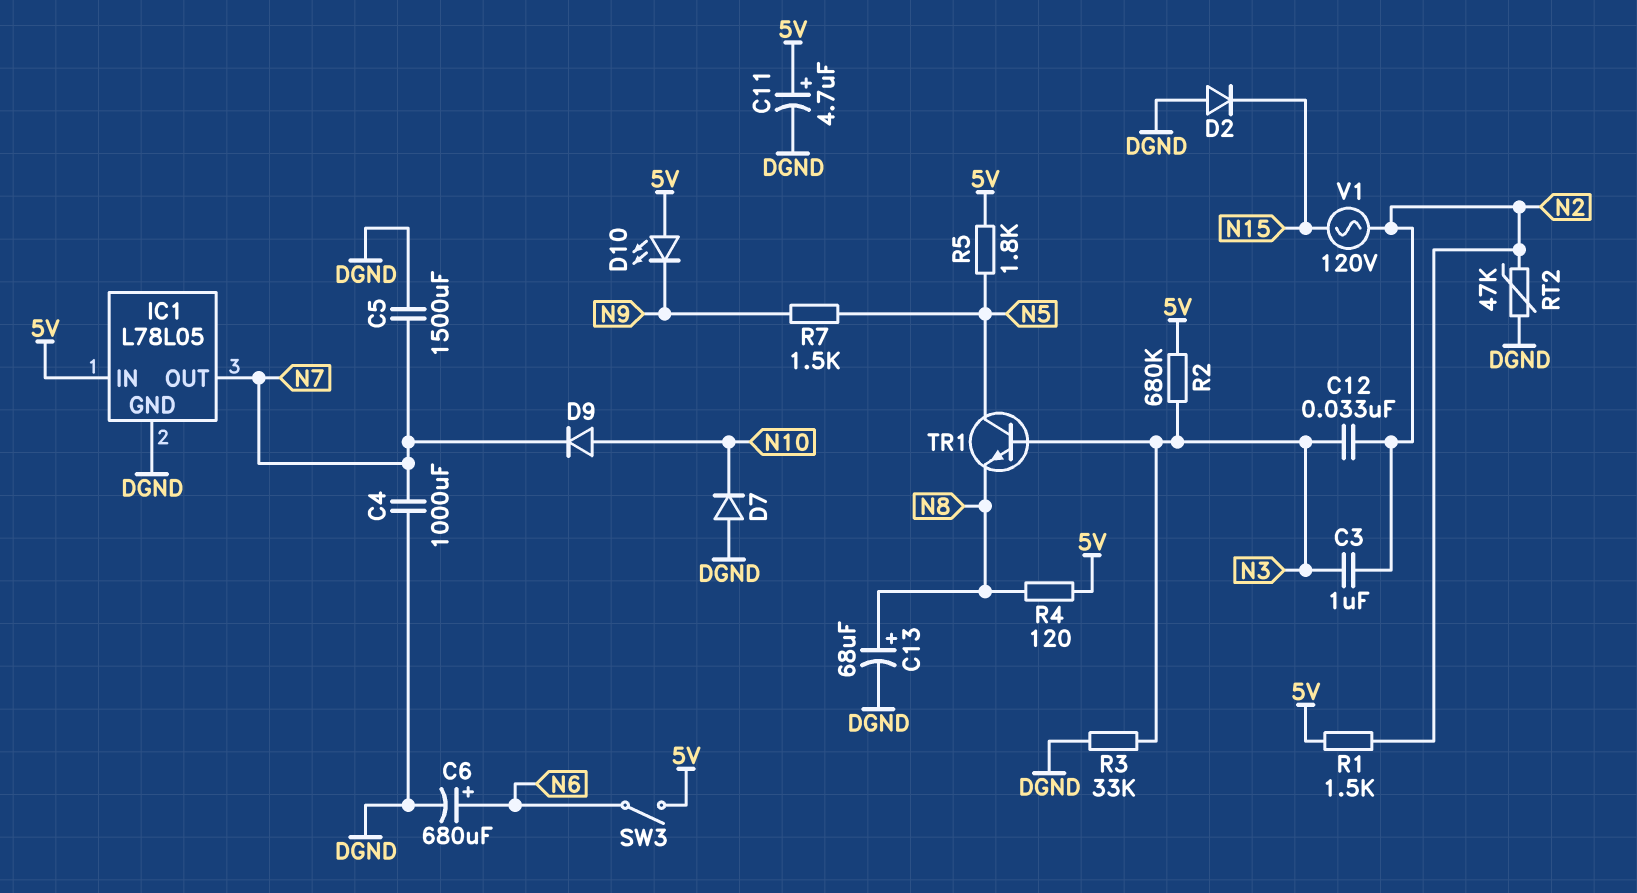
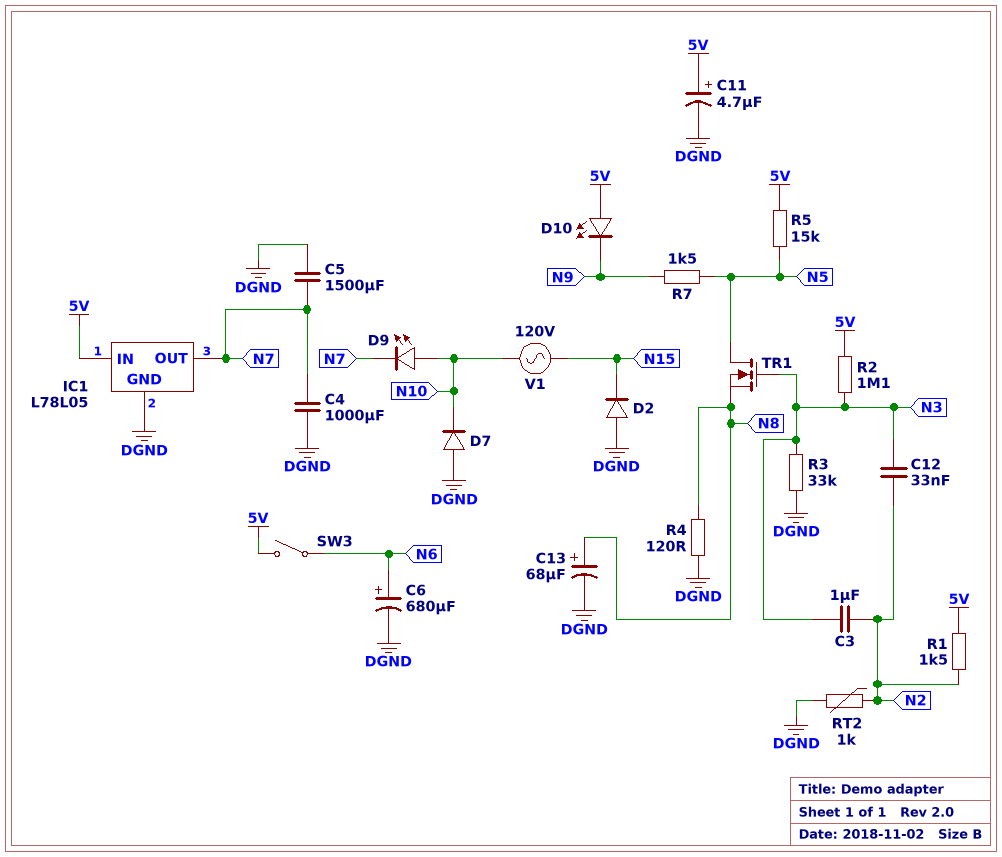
D9: diode (A N10, K N7) -> LED (A N10, K N7)
R2: 680k (5V, N3) -> 1.1M (5V, N3)
R4: 120 (5V, N8) -> 120 (DGND, N8)
R5: 1.8k (5V, N5) -> 15k (5V, N5)
RT2: 47k (DGND, N2) -> 1k (DGND, N2)
TR1: NPN (B N3, C N5, E N8) -> NMOS (G N3, D N5, S N8)
V1: AC 120V (N2, N15) -> AC 120V (N10, N15)

